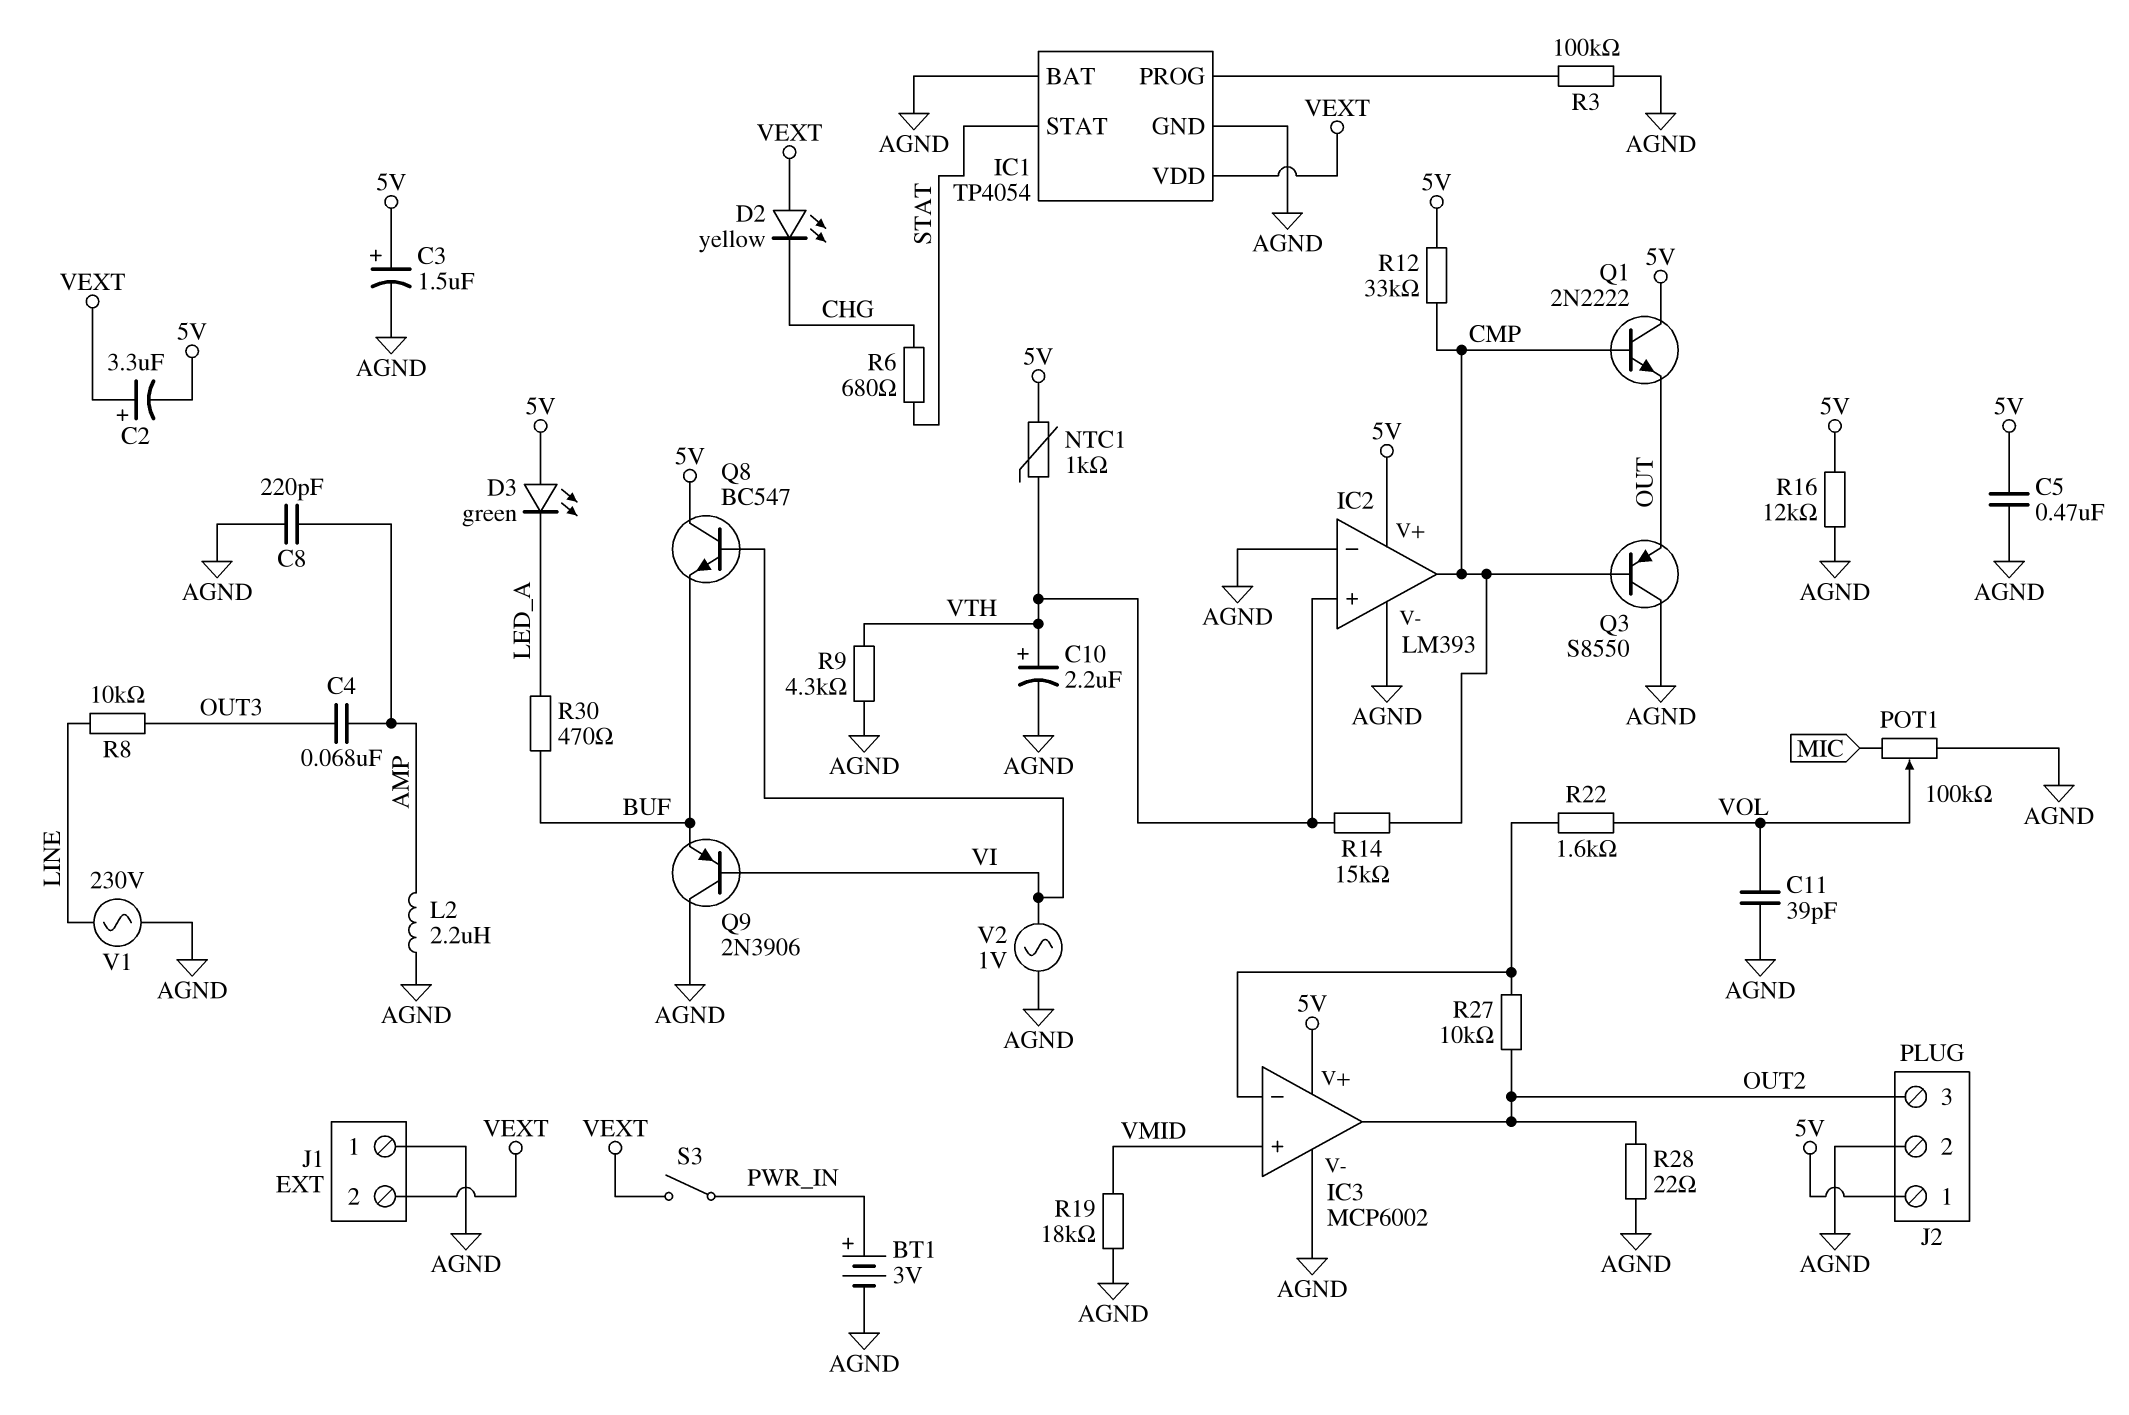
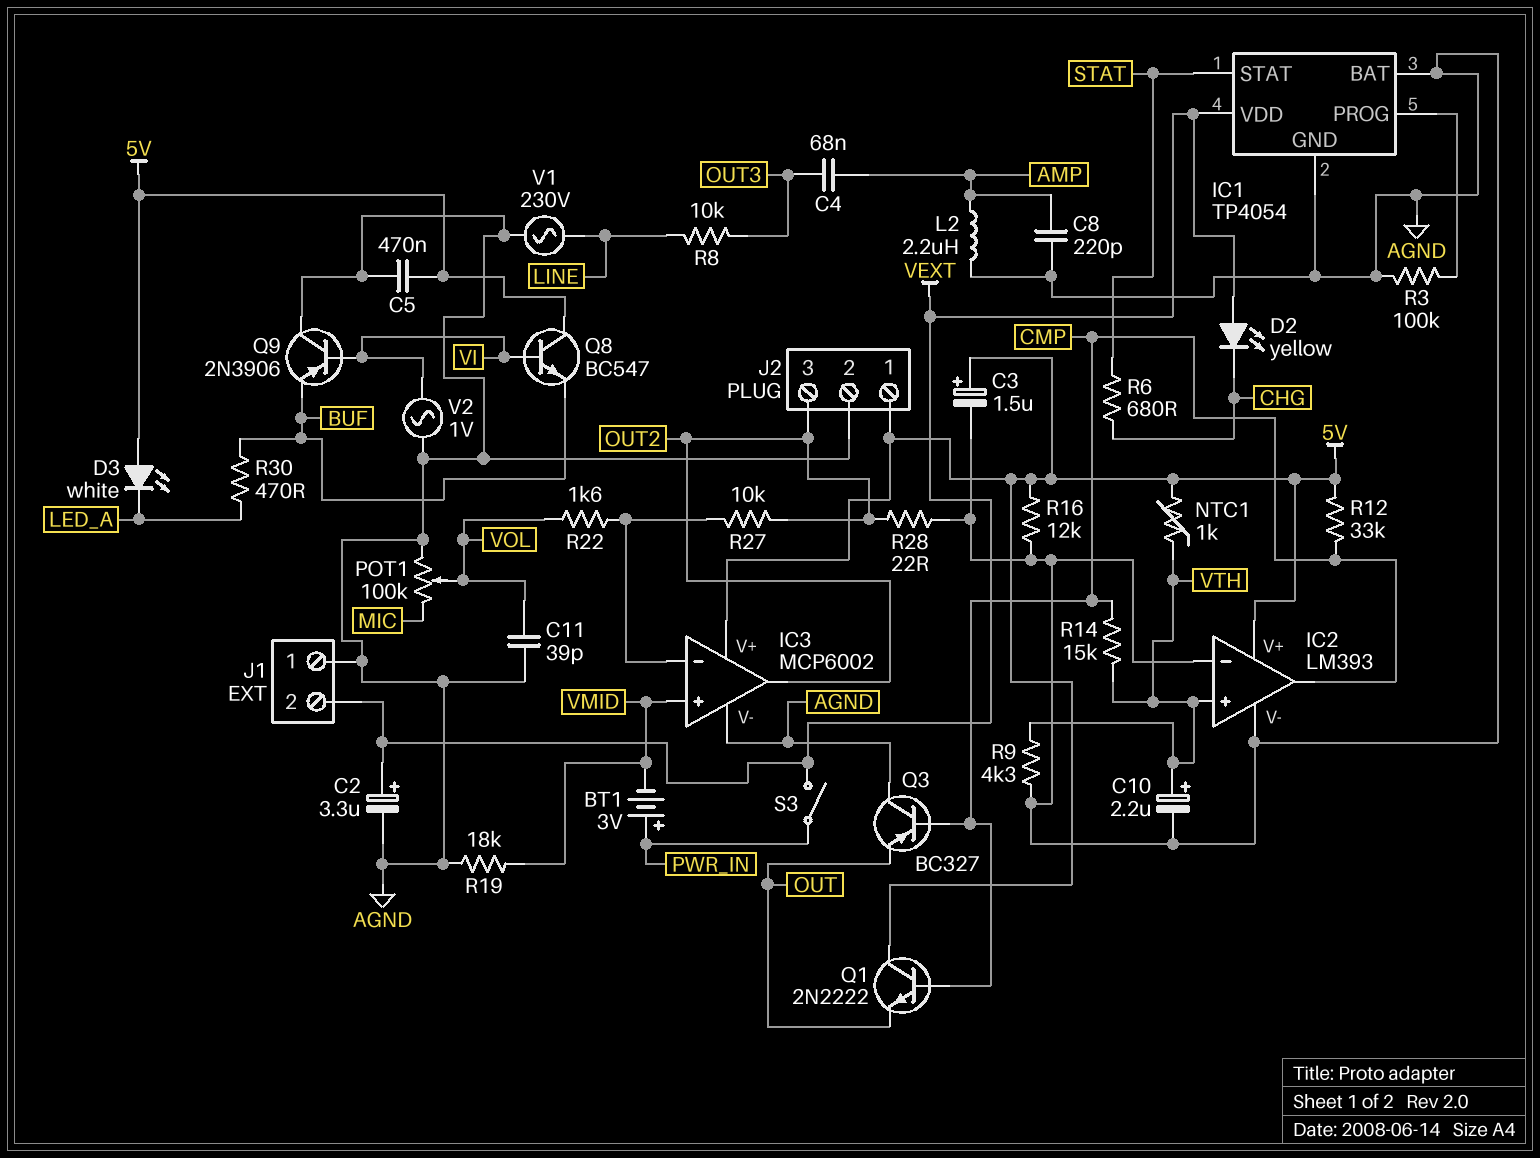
BT1: 3V (plus PWR_IN, minus AGND) -> 3V (plus PWR_IN, minus VMID)
C2: 3.3uF (plus VEXT, minus 5V) -> 3.3uF (plus VEXT, minus AGND)
D3: LED green (A 5V, K LED_A) -> LED white (A 5V, K LED_A)
Q3: PNP S8550 (B CMP, C AGND, E OUT) -> PNP BC327 (B CMP, C AGND, E OUT)

